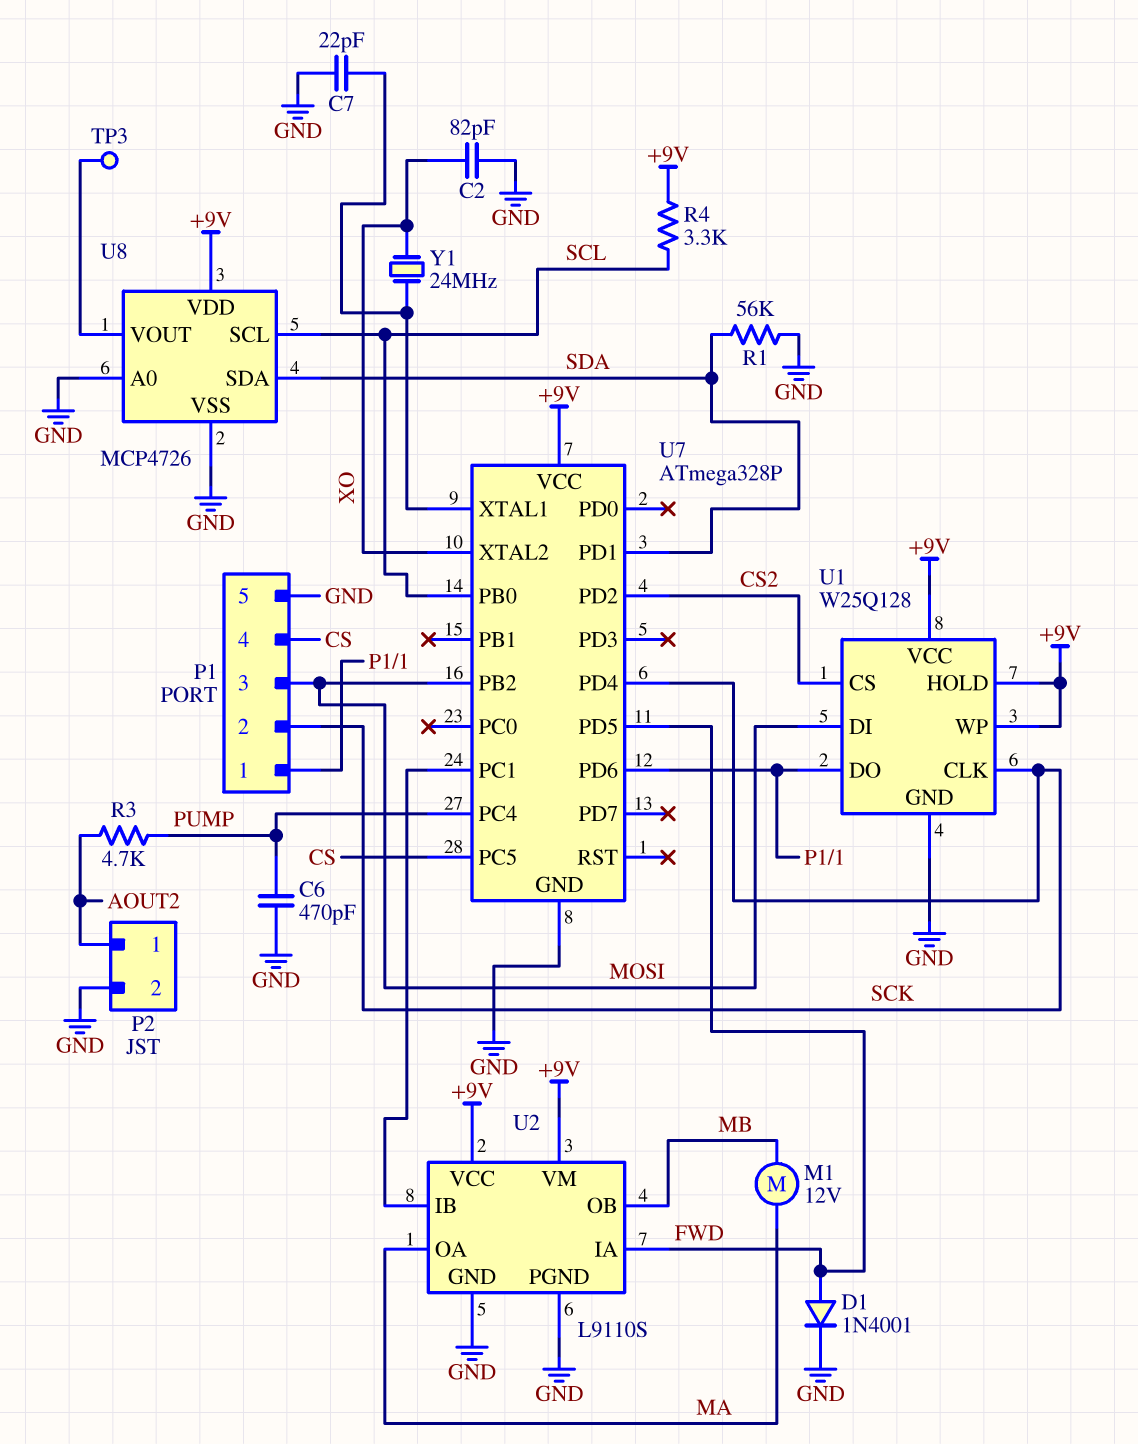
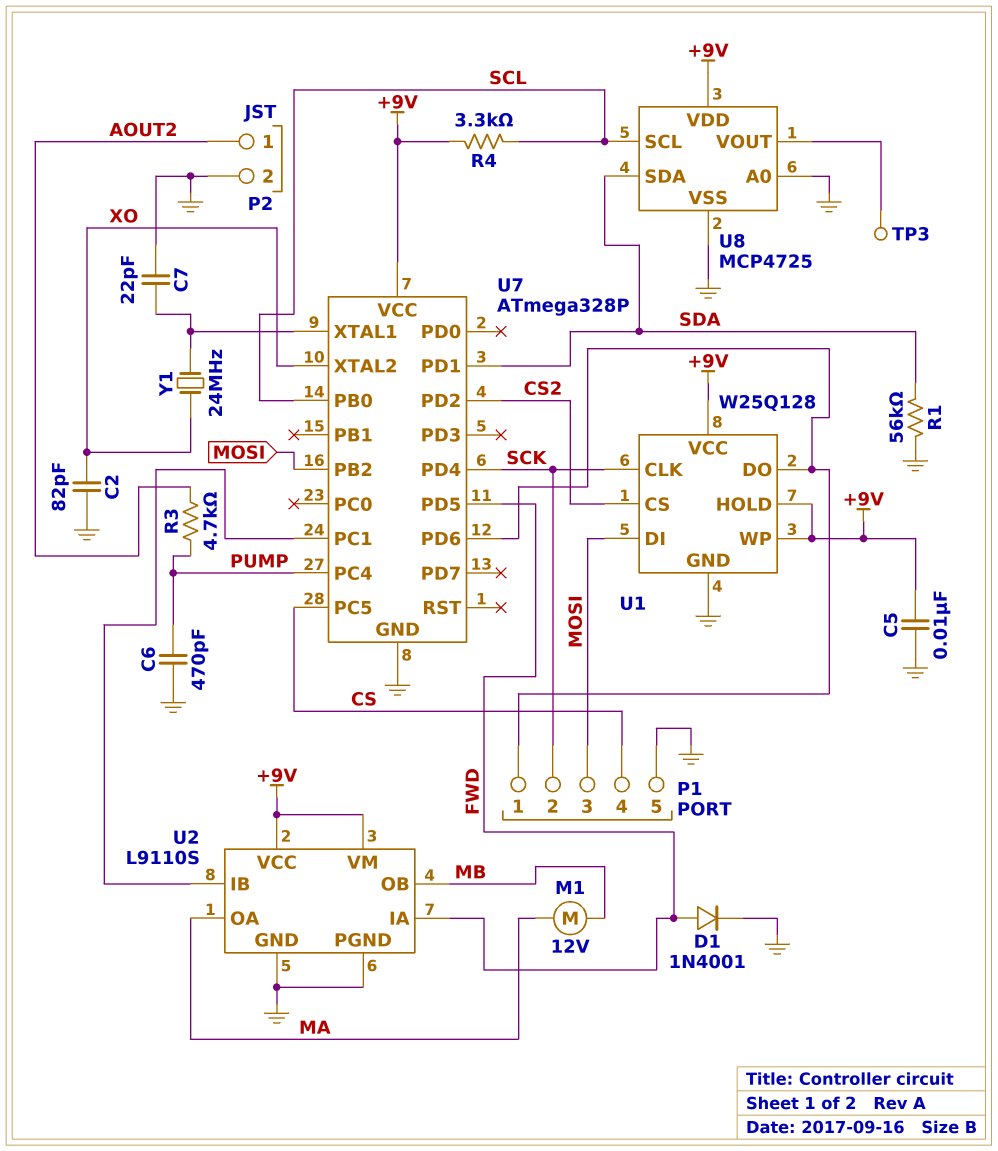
C5: none -> 10nF (+9V, GND)
U8: MCP4726 -> MCP4725

